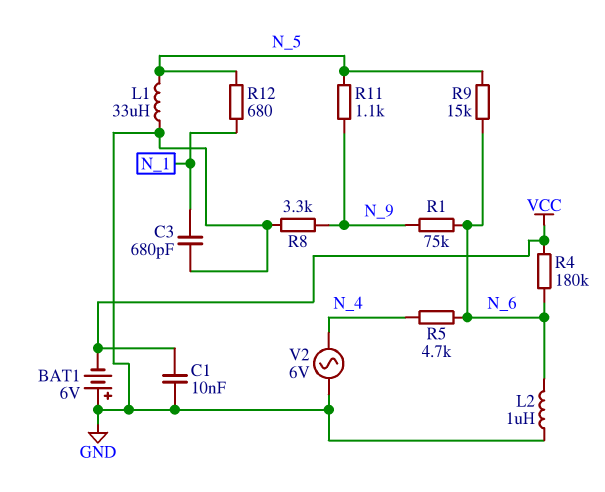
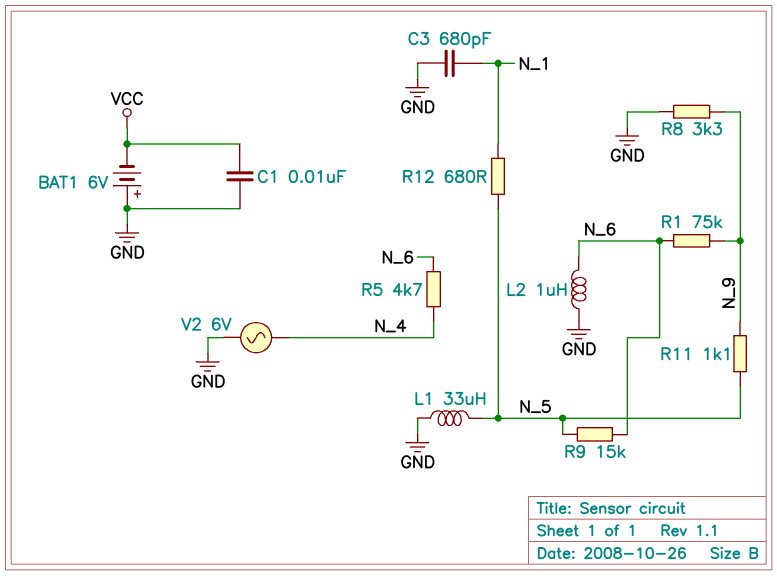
R4: 180k (N_6, VCC) -> none

